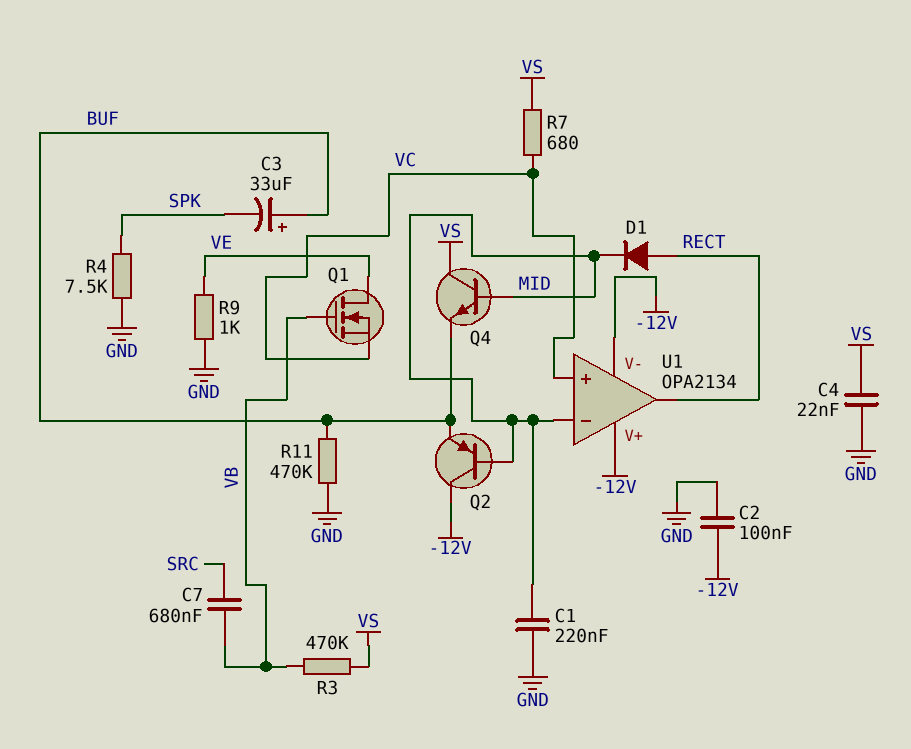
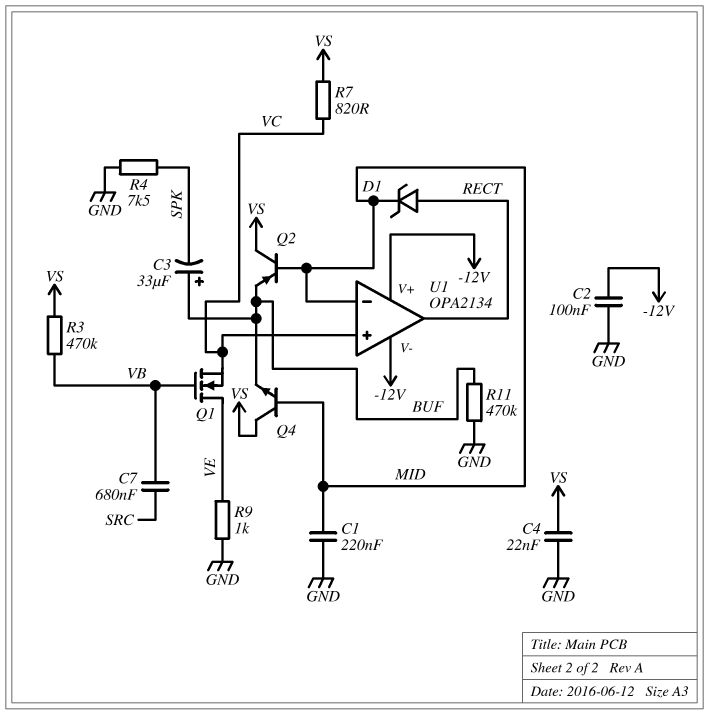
D1: diode (A RECT, K MID) -> zener (A RECT, K MID)
Q2: PNP (B MID, C -12V, E BUF) -> PNP (B MID, C VS, E BUF)
R7: 680 (VC, VS) -> 820 (VC, VS)

